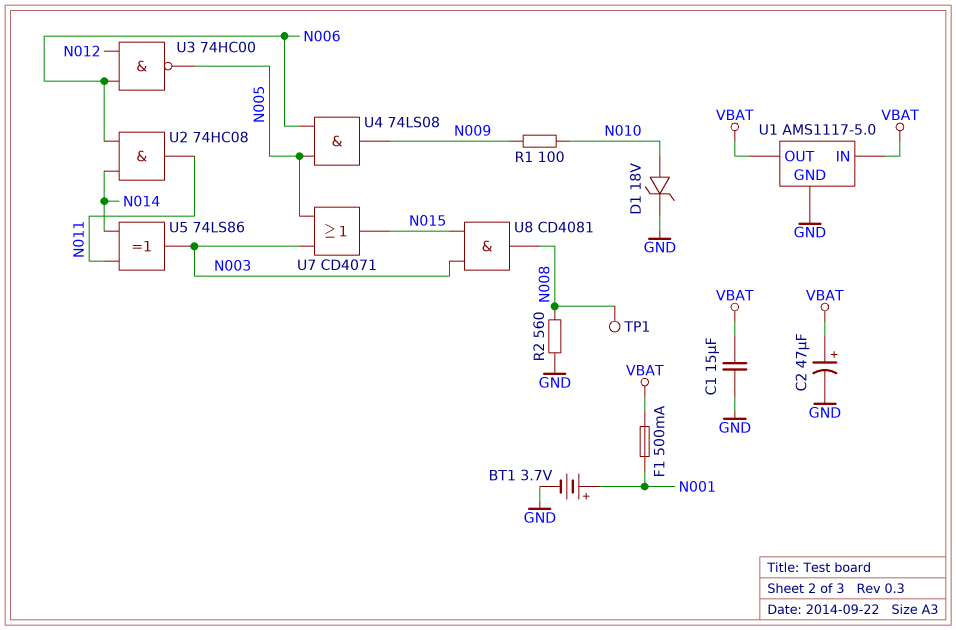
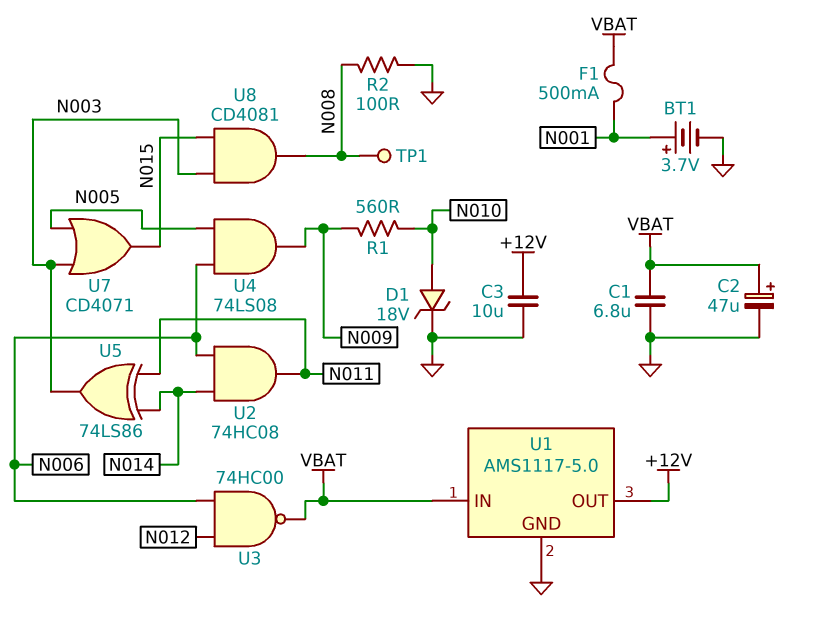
C1: 15uF (GND, VBAT) -> 6.8uF (GND, VBAT)
C3: none -> 10uF (+12V, GND)
R1: 100 (N009, N010) -> 560 (N009, N010)
R2: 560 (GND, N008) -> 100 (GND, N008)
U1 pin OUT: VBAT -> +12V
U3: NAND 74HC00 (in N006, in N012, out N005) -> NAND 74HC00 (in N006, in N012, out VBAT)

